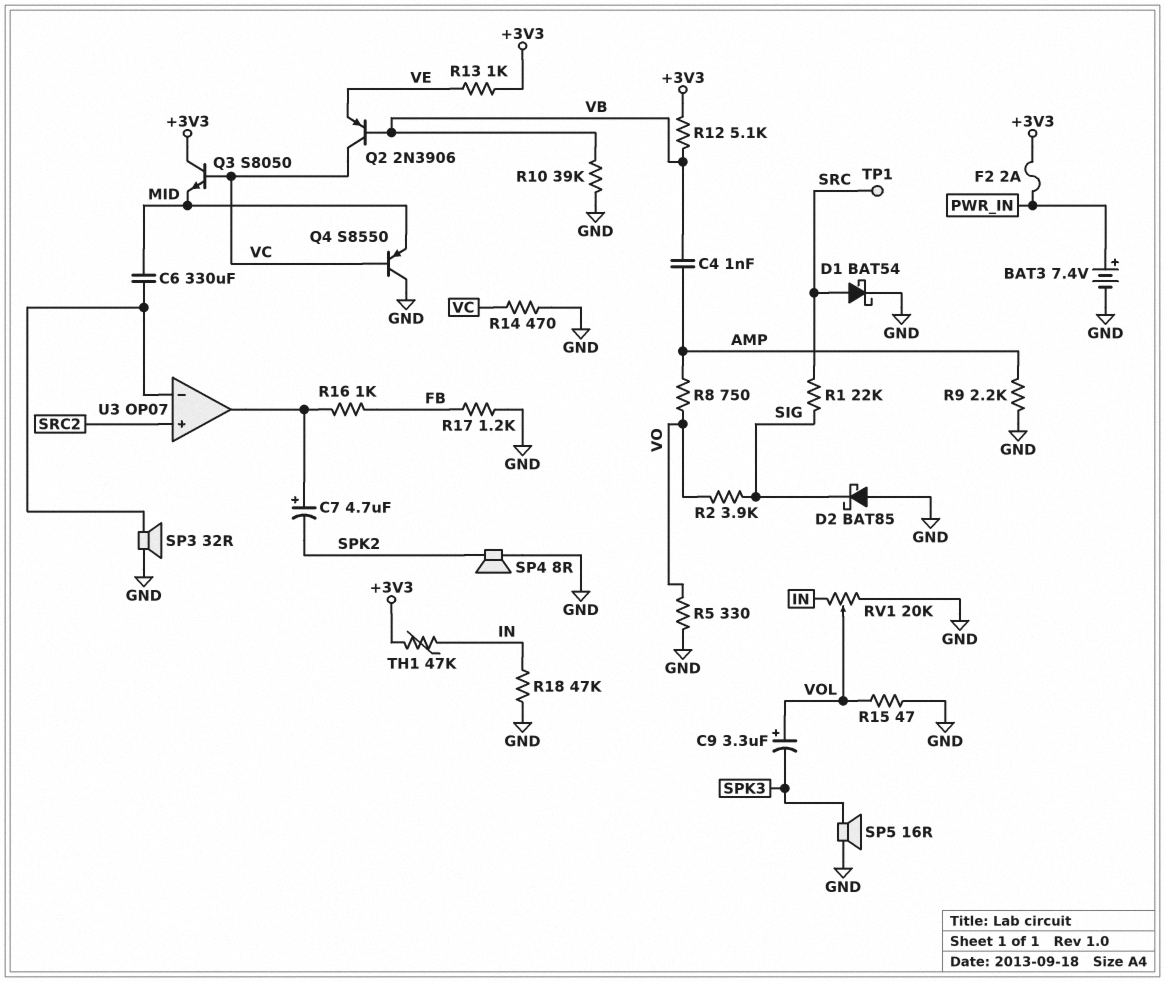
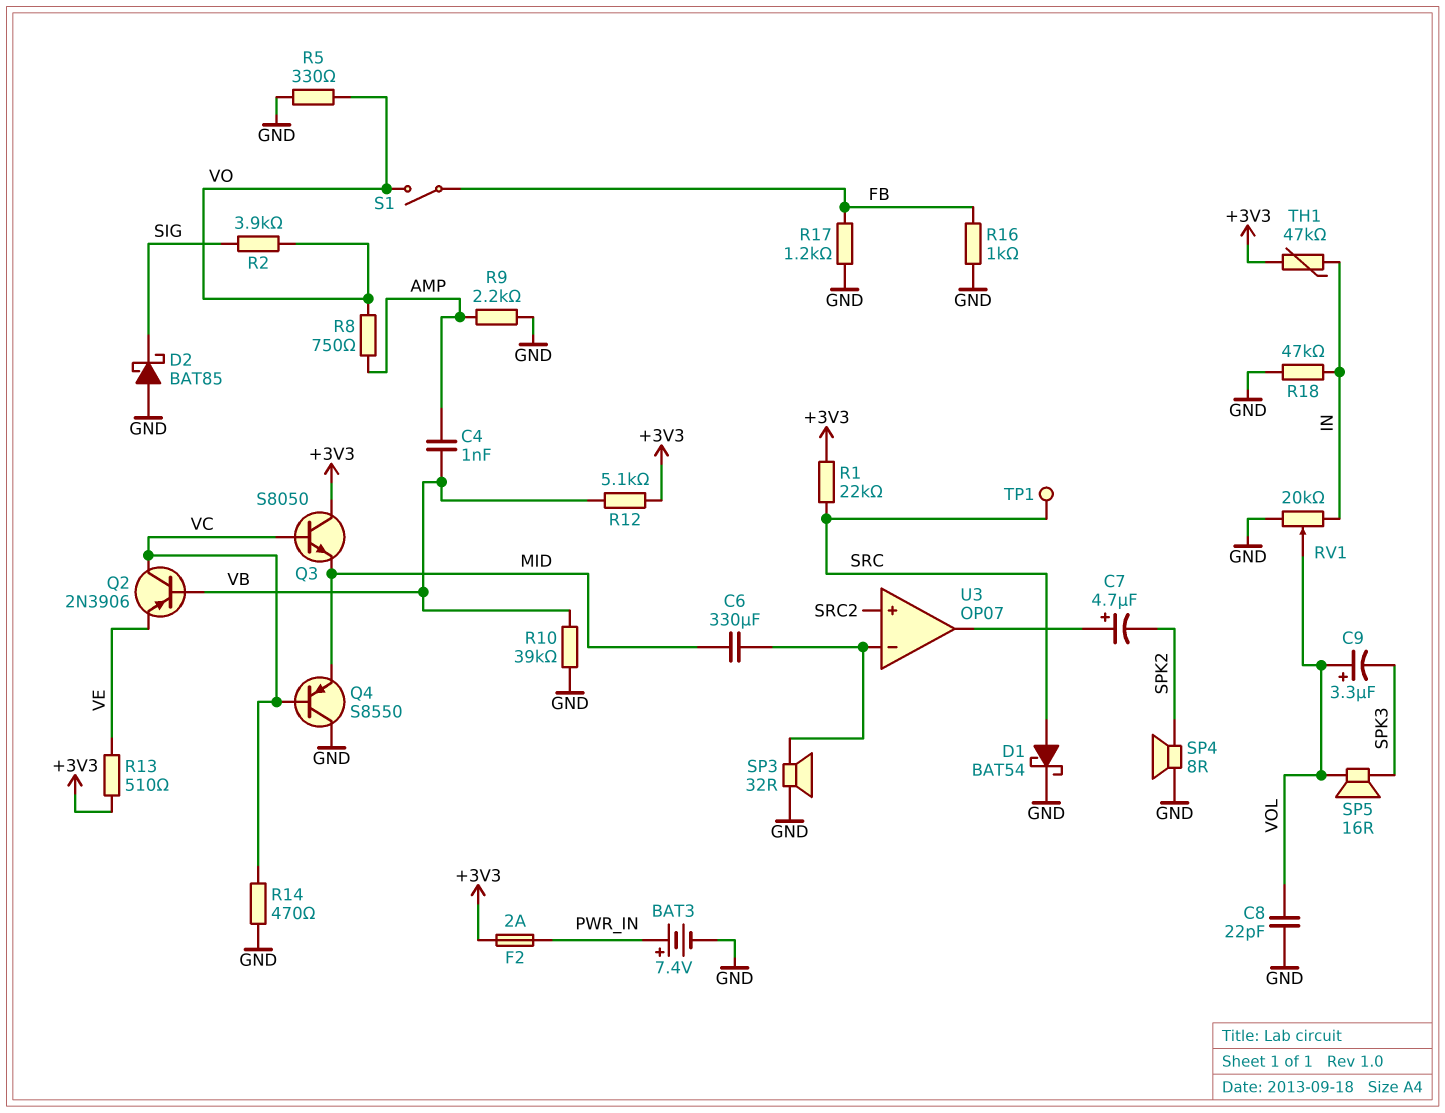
C8: none -> 22pF (GND, VOL)
R1: 22k (SIG, SRC) -> 22k (+3V3, SRC)
R13: 1k (+3V3, VE) -> 510 (+3V3, VE)
R15: 47 (GND, VOL) -> none
R16: 1k (FB, U3/out) -> 1k (FB, GND)
S1: none -> switch (FB, VO)
SP5: speaker 16R (GND, SPK3) -> speaker 16R (SPK3, VOL)

